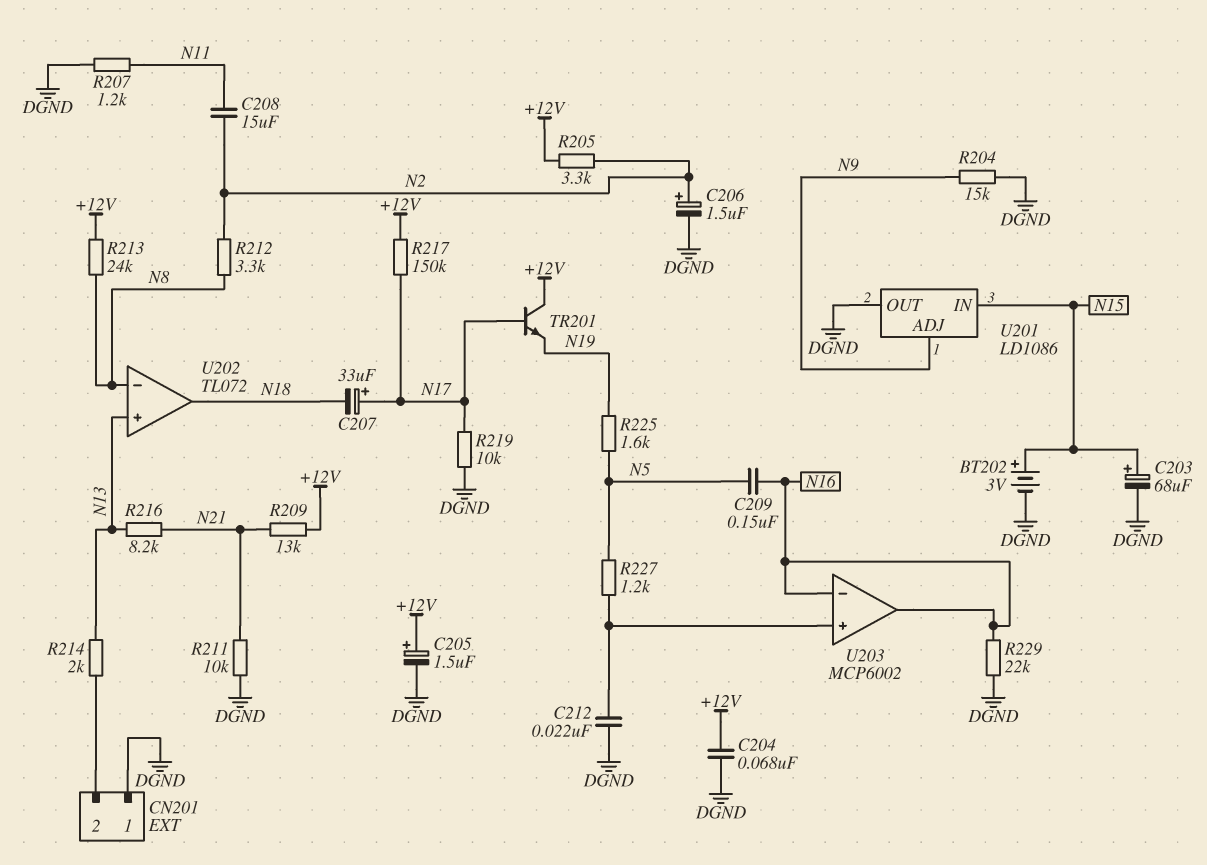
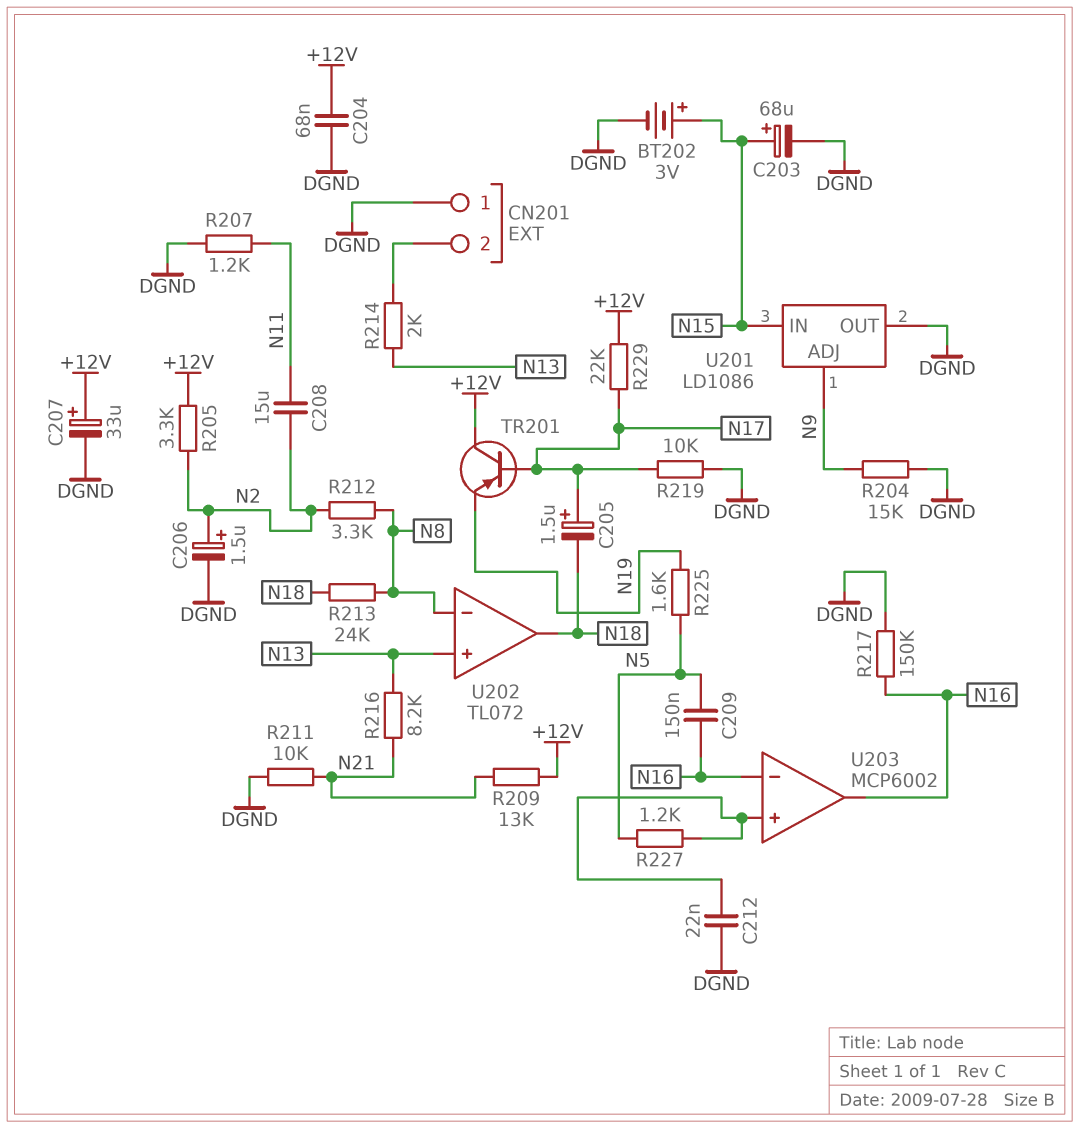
C205: 1.5uF (plus +12V, minus DGND) -> 1.5uF (plus N17, minus N18)
C207: 33uF (plus N17, minus N18) -> 33uF (plus +12V, minus DGND)
R213: 24k (+12V, N8) -> 24k (N8, N18)
R217: 150k (+12V, N17) -> 150k (DGND, N16)
R229: 22k (DGND, N16) -> 22k (+12V, N17)
TR201: NPN (B N17, C +12V, E N19) -> PNP (B N17, C +12V, E N19)

